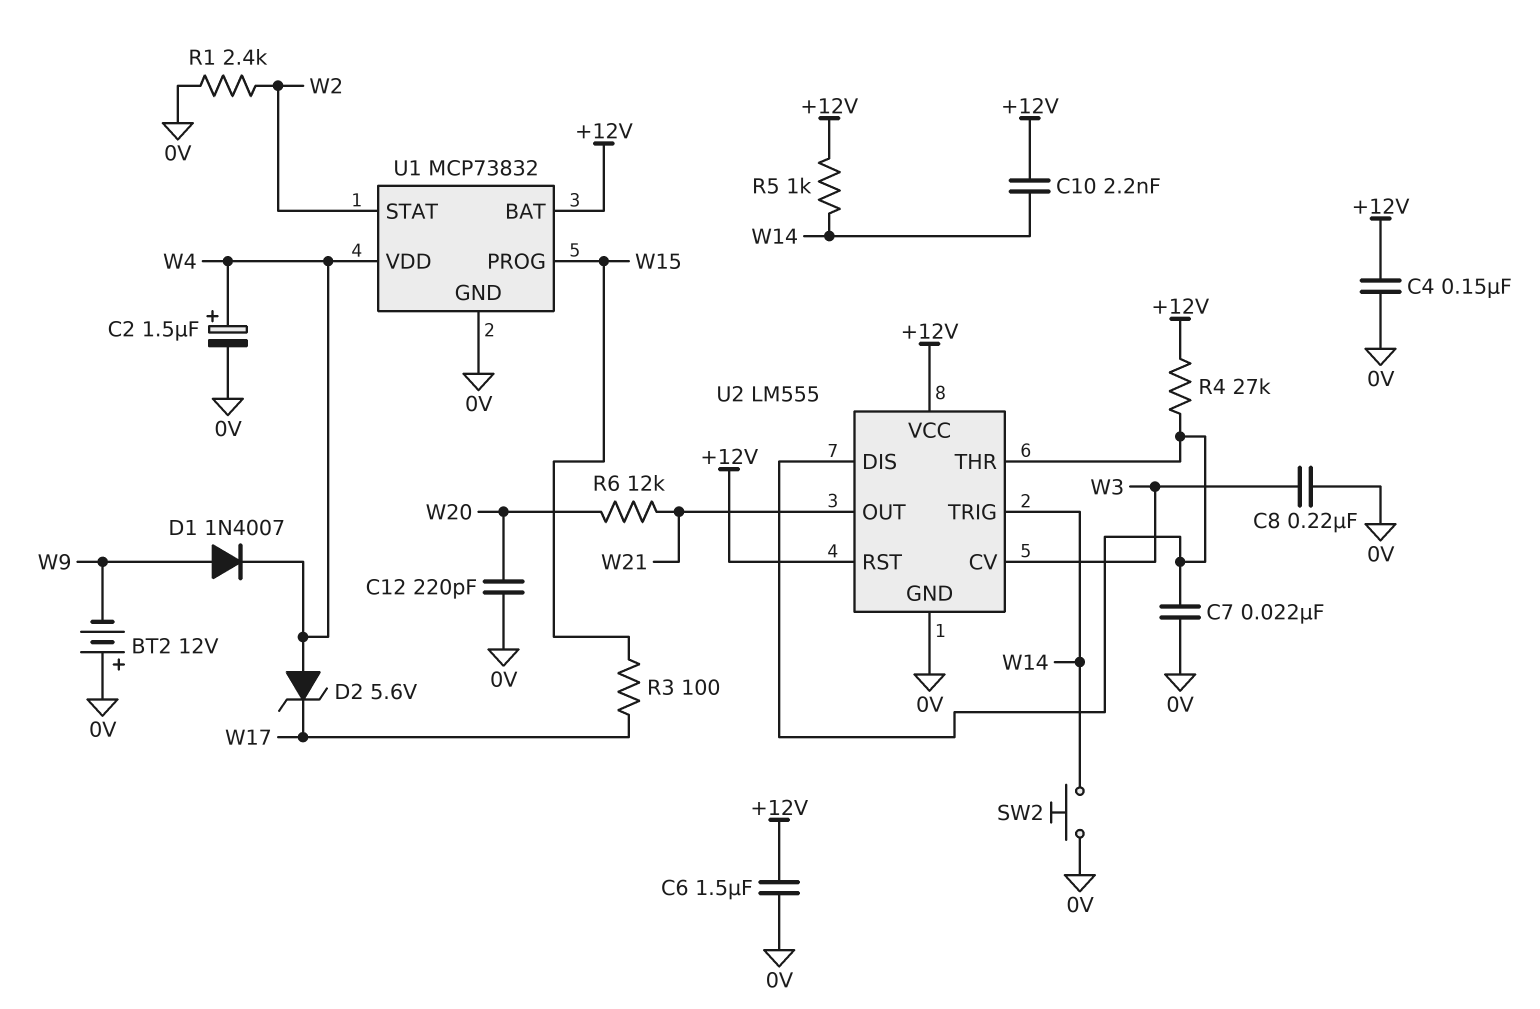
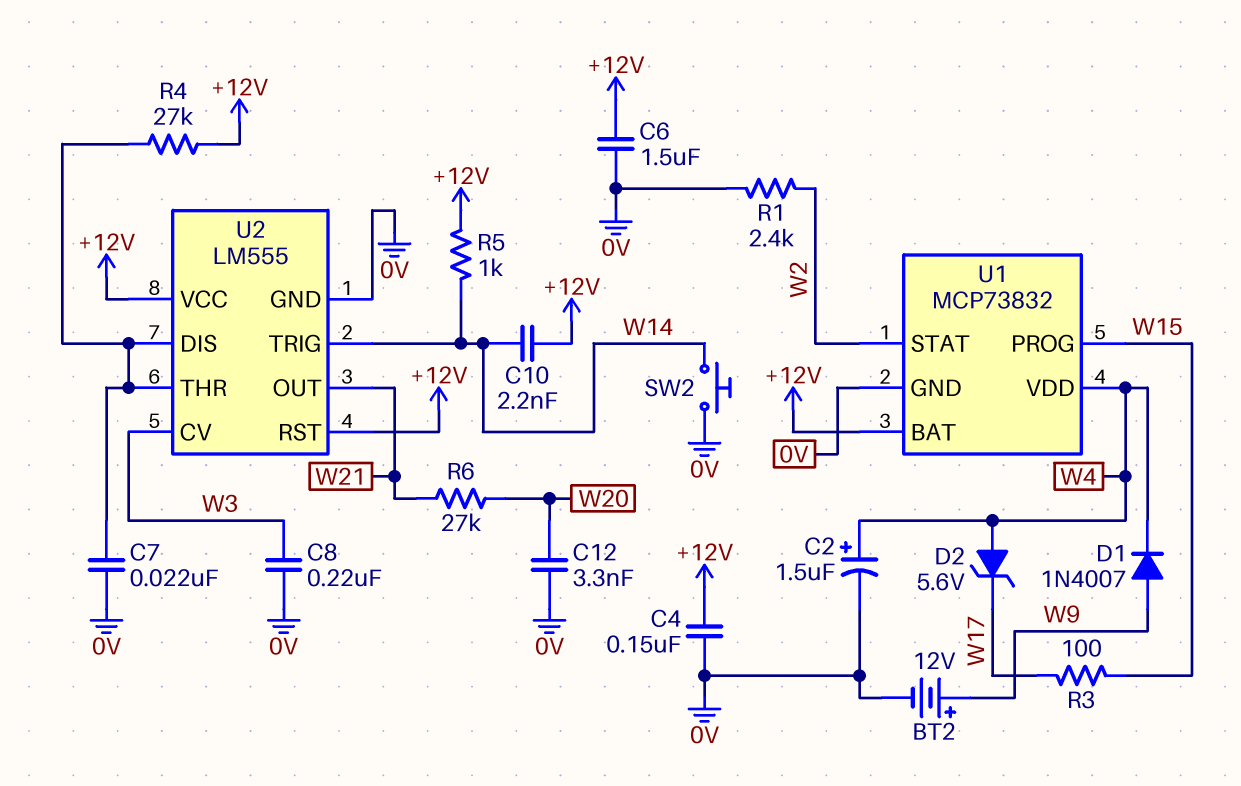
BT2: 12V (plus 0V, minus W9) -> 12V (plus W9, minus 0V)
C12: 220pF (0V, W20) -> 3.3nF (0V, W20)
R6: 12k (W20, W21) -> 27k (W20, W21)

